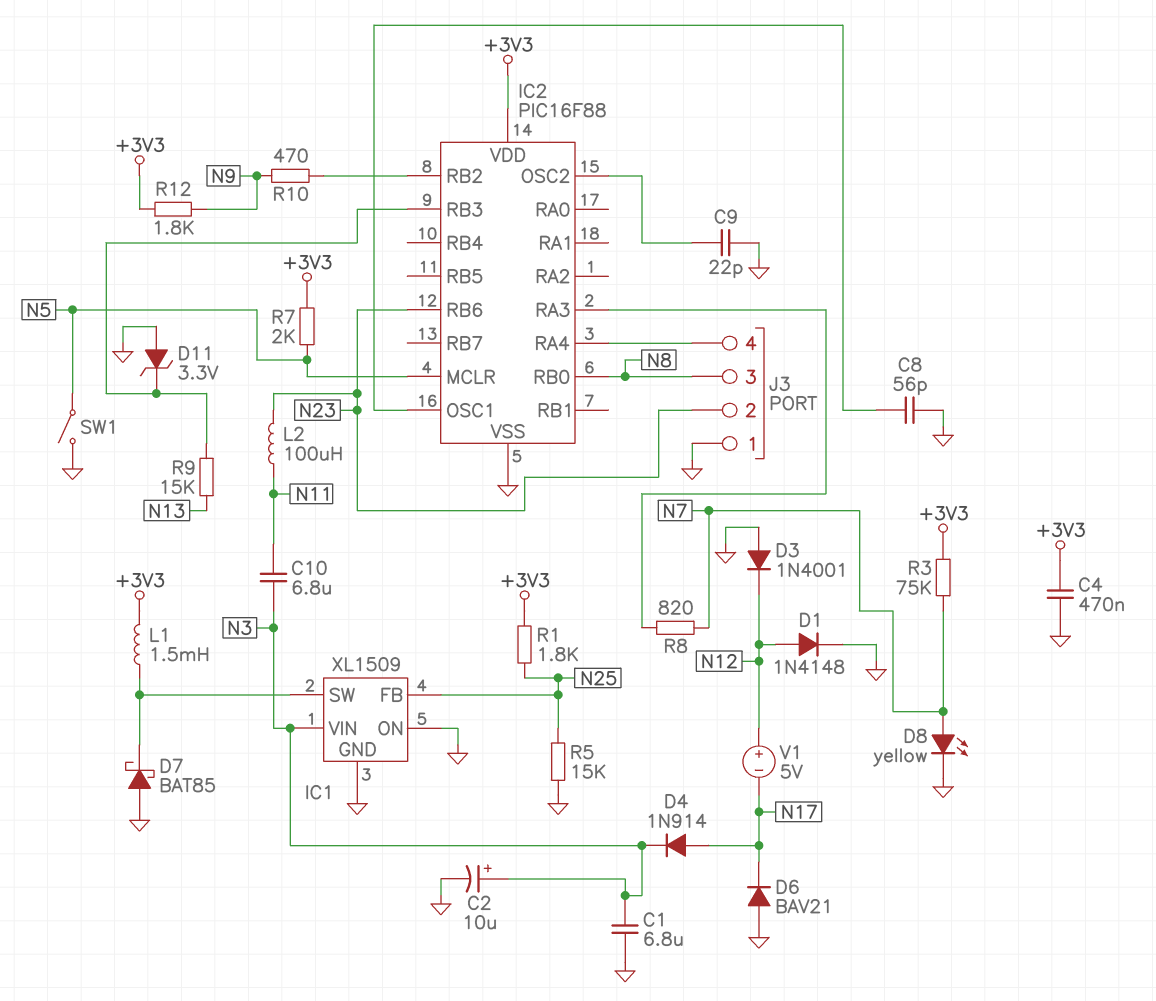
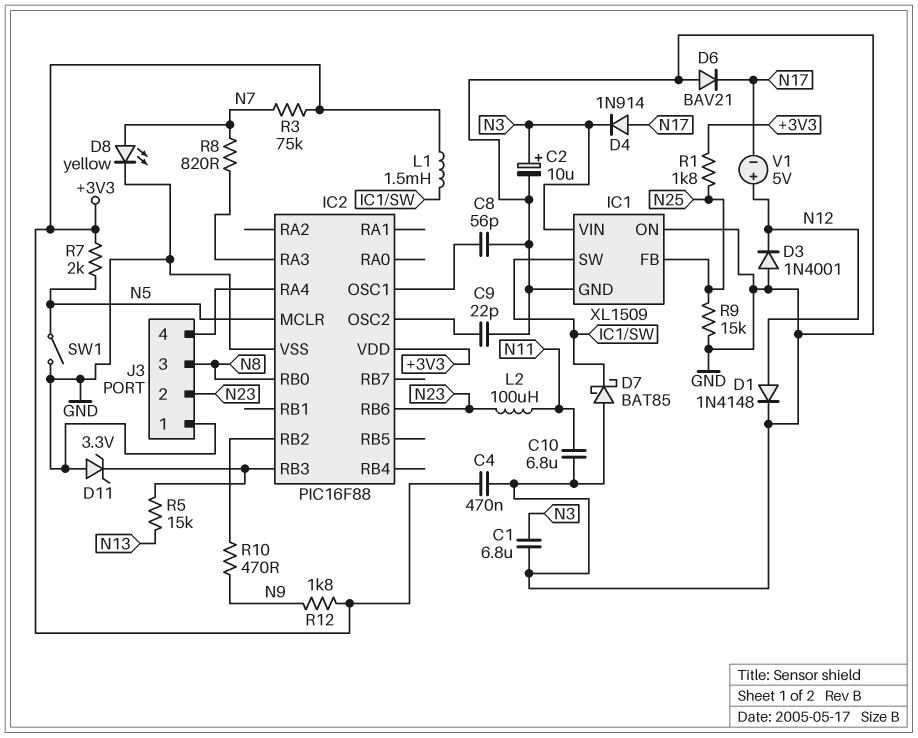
C10: 6.8uF (N3, N11) -> 6.8uF (GND, N11)
R5: 15k (GND, N25) -> 15k (IC2/RB3, N13)
R9: 15k (IC2/RB3, N13) -> 15k (GND, N25)

